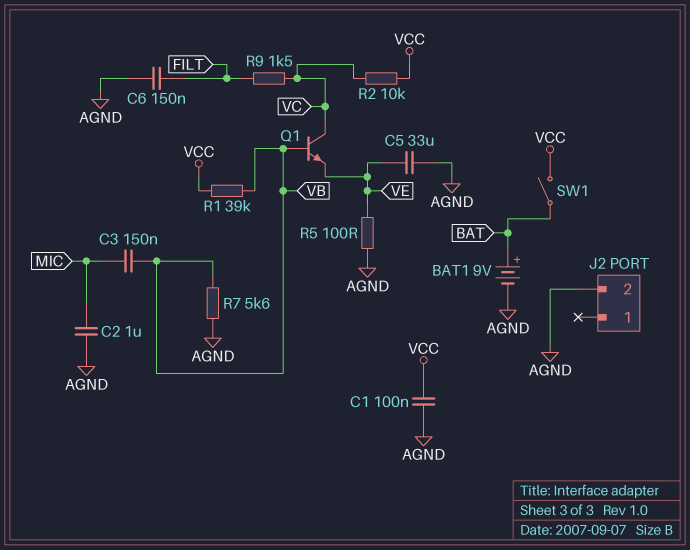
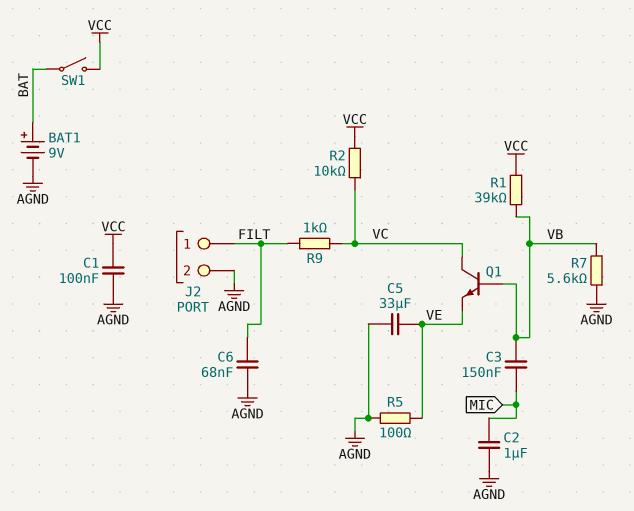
C6: 150nF (AGND, FILT) -> 68nF (AGND, FILT)
J2 pin 1: none -> FILT
R9: 1.5k (FILT, VC) -> 1k (FILT, VC)

